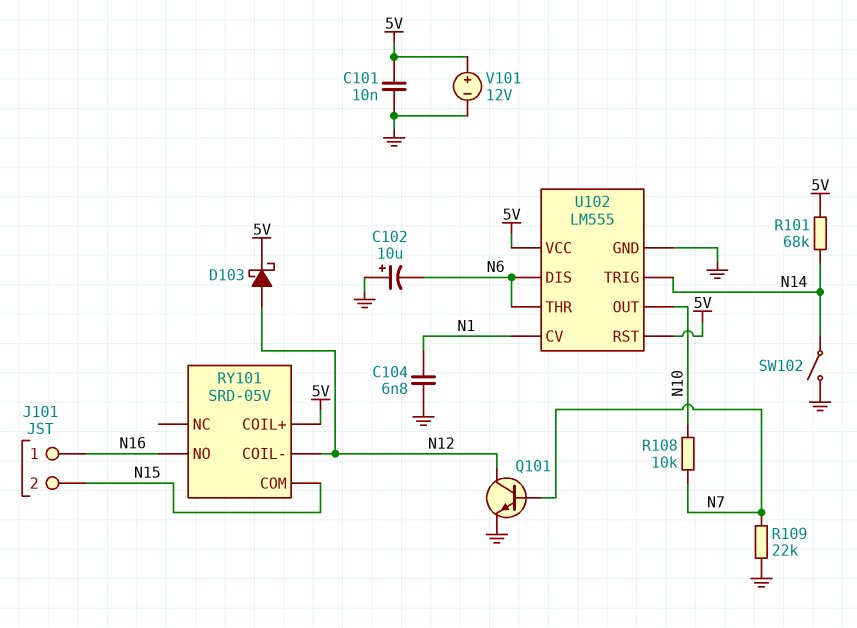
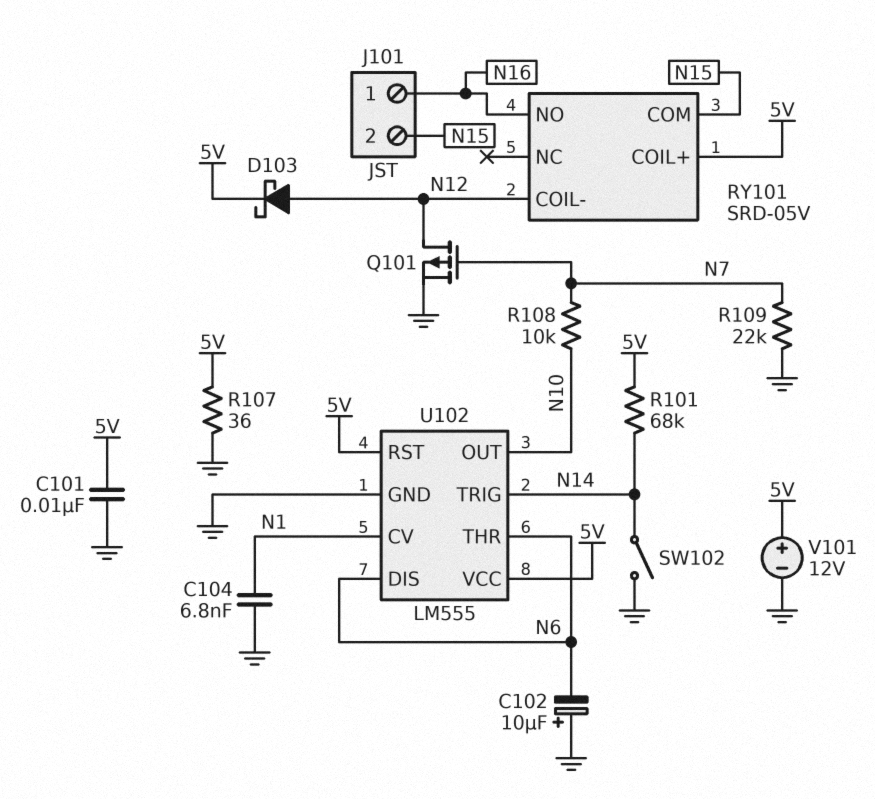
Q101: NPN (B N7, C N12, E GND) -> PMOS (G N7, D N12, S GND)
R107: none -> 36 (5V, GND)

